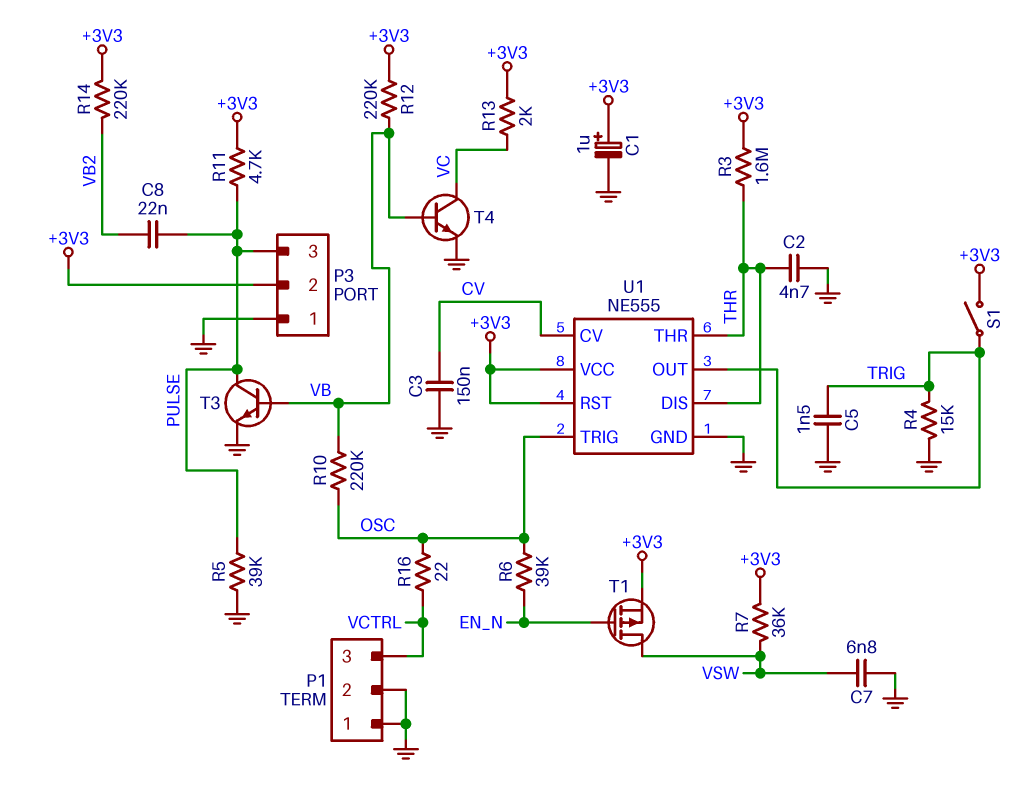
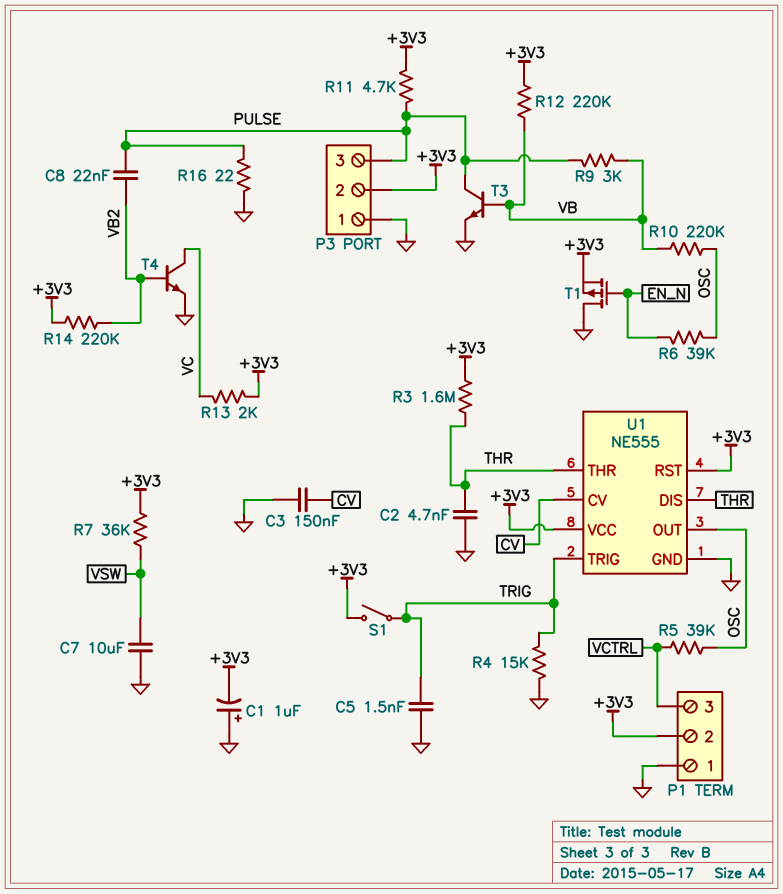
C1: 1uF (plus +3V3, minus GND) -> 1uF (plus GND, minus +3V3)
C7: 6.8nF (GND, VSW) -> 10uF (GND, VSW)
P1 pin 2: GND -> +3V3
R5: 39k (GND, PULSE) -> 39k (OSC, VCTRL)
R9: none -> 3k (PULSE, VB)
R16: 22 (OSC, VCTRL) -> 22 (GND, PULSE)
T1: PMOS (G EN_N, D VSW, S +3V3) -> PMOS (G EN_N, D GND, S +3V3)
T4: NPN (B VB, C VC, E GND) -> NPN (B VB2, C VC, E GND)
U1 pin OUT: TRIG -> OSC
U1 pin TRIG: OSC -> TRIG

